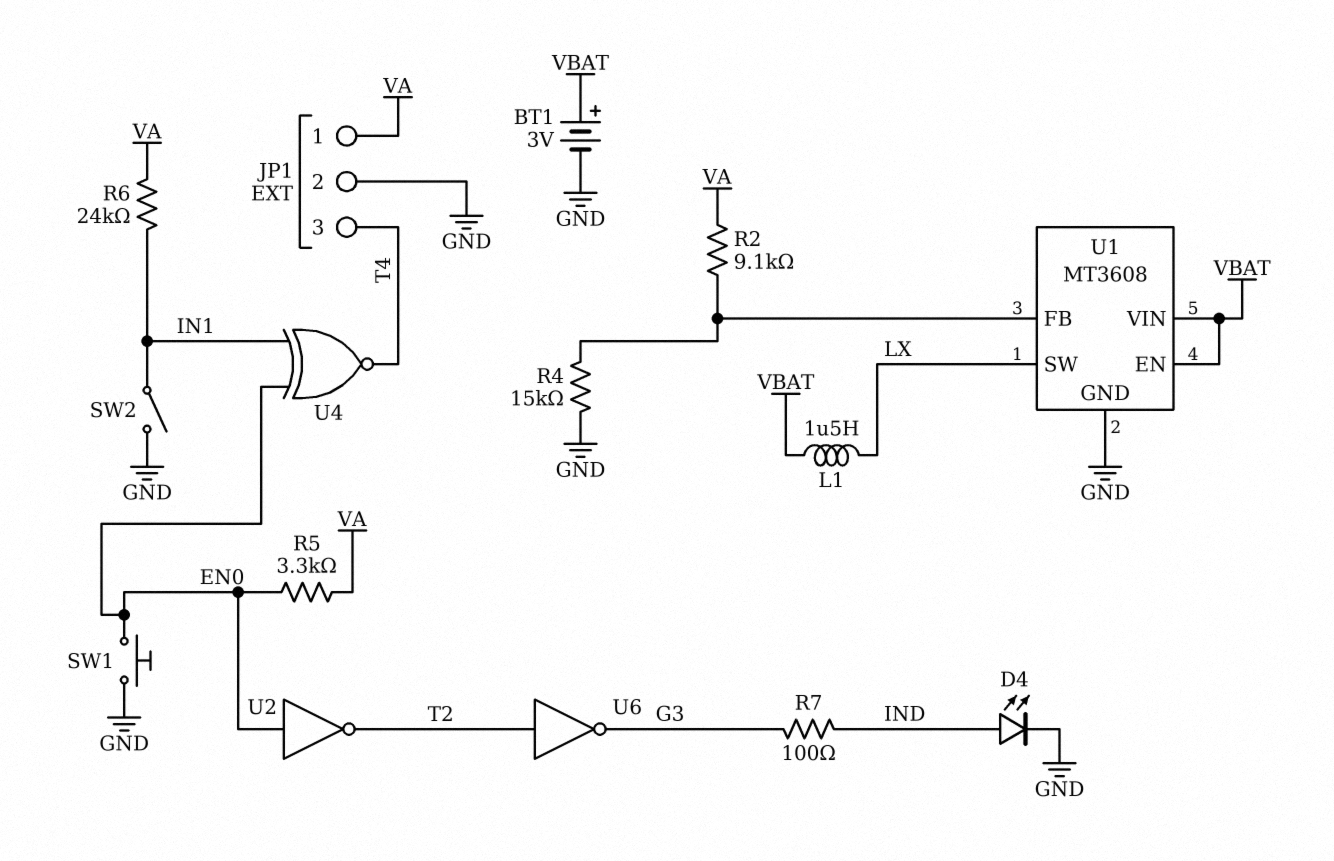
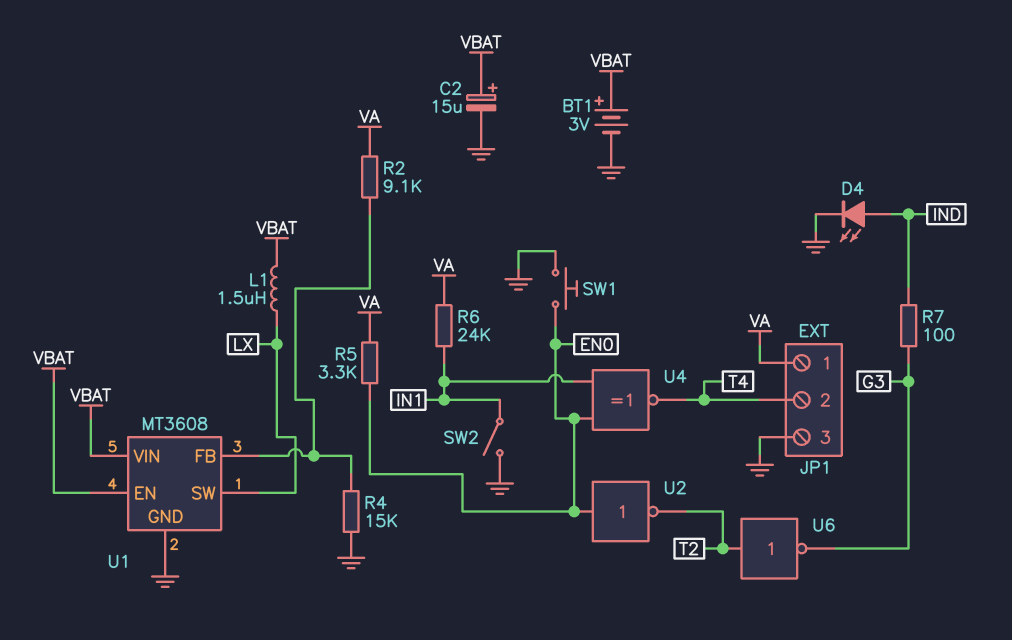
C2: none -> 15uF (plus VBAT, minus GND)
JP1 pin 2: GND -> T4
JP1 pin 3: T4 -> GND

